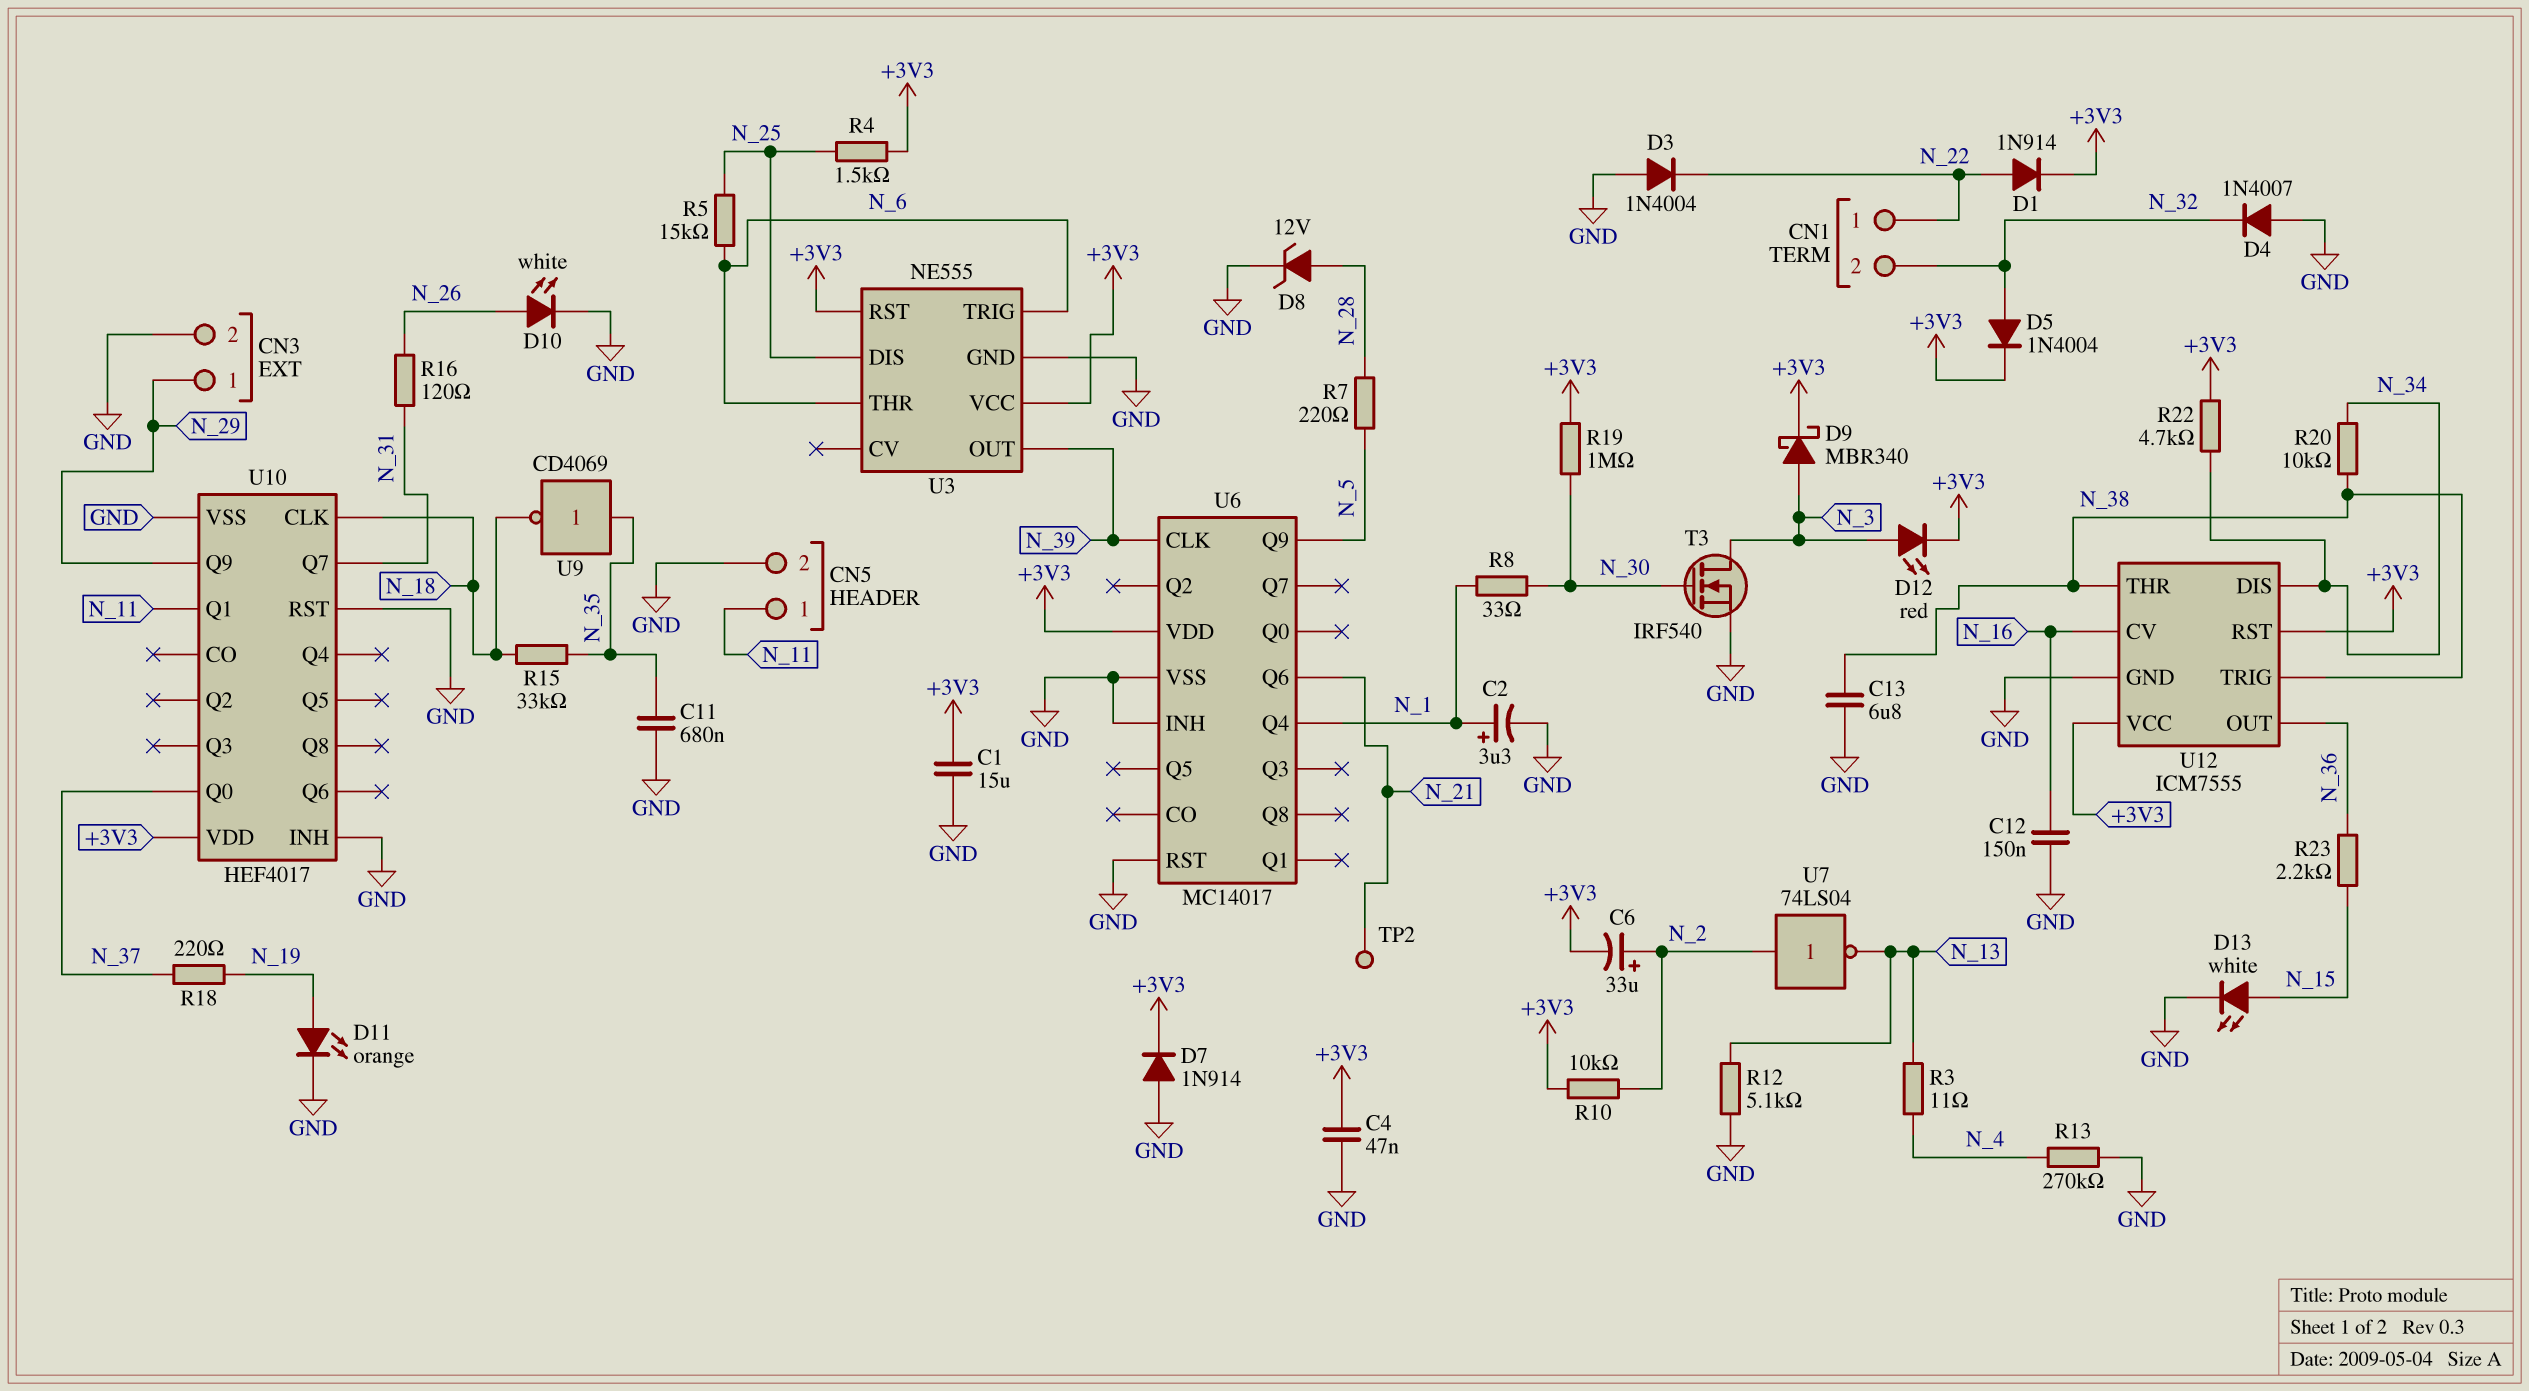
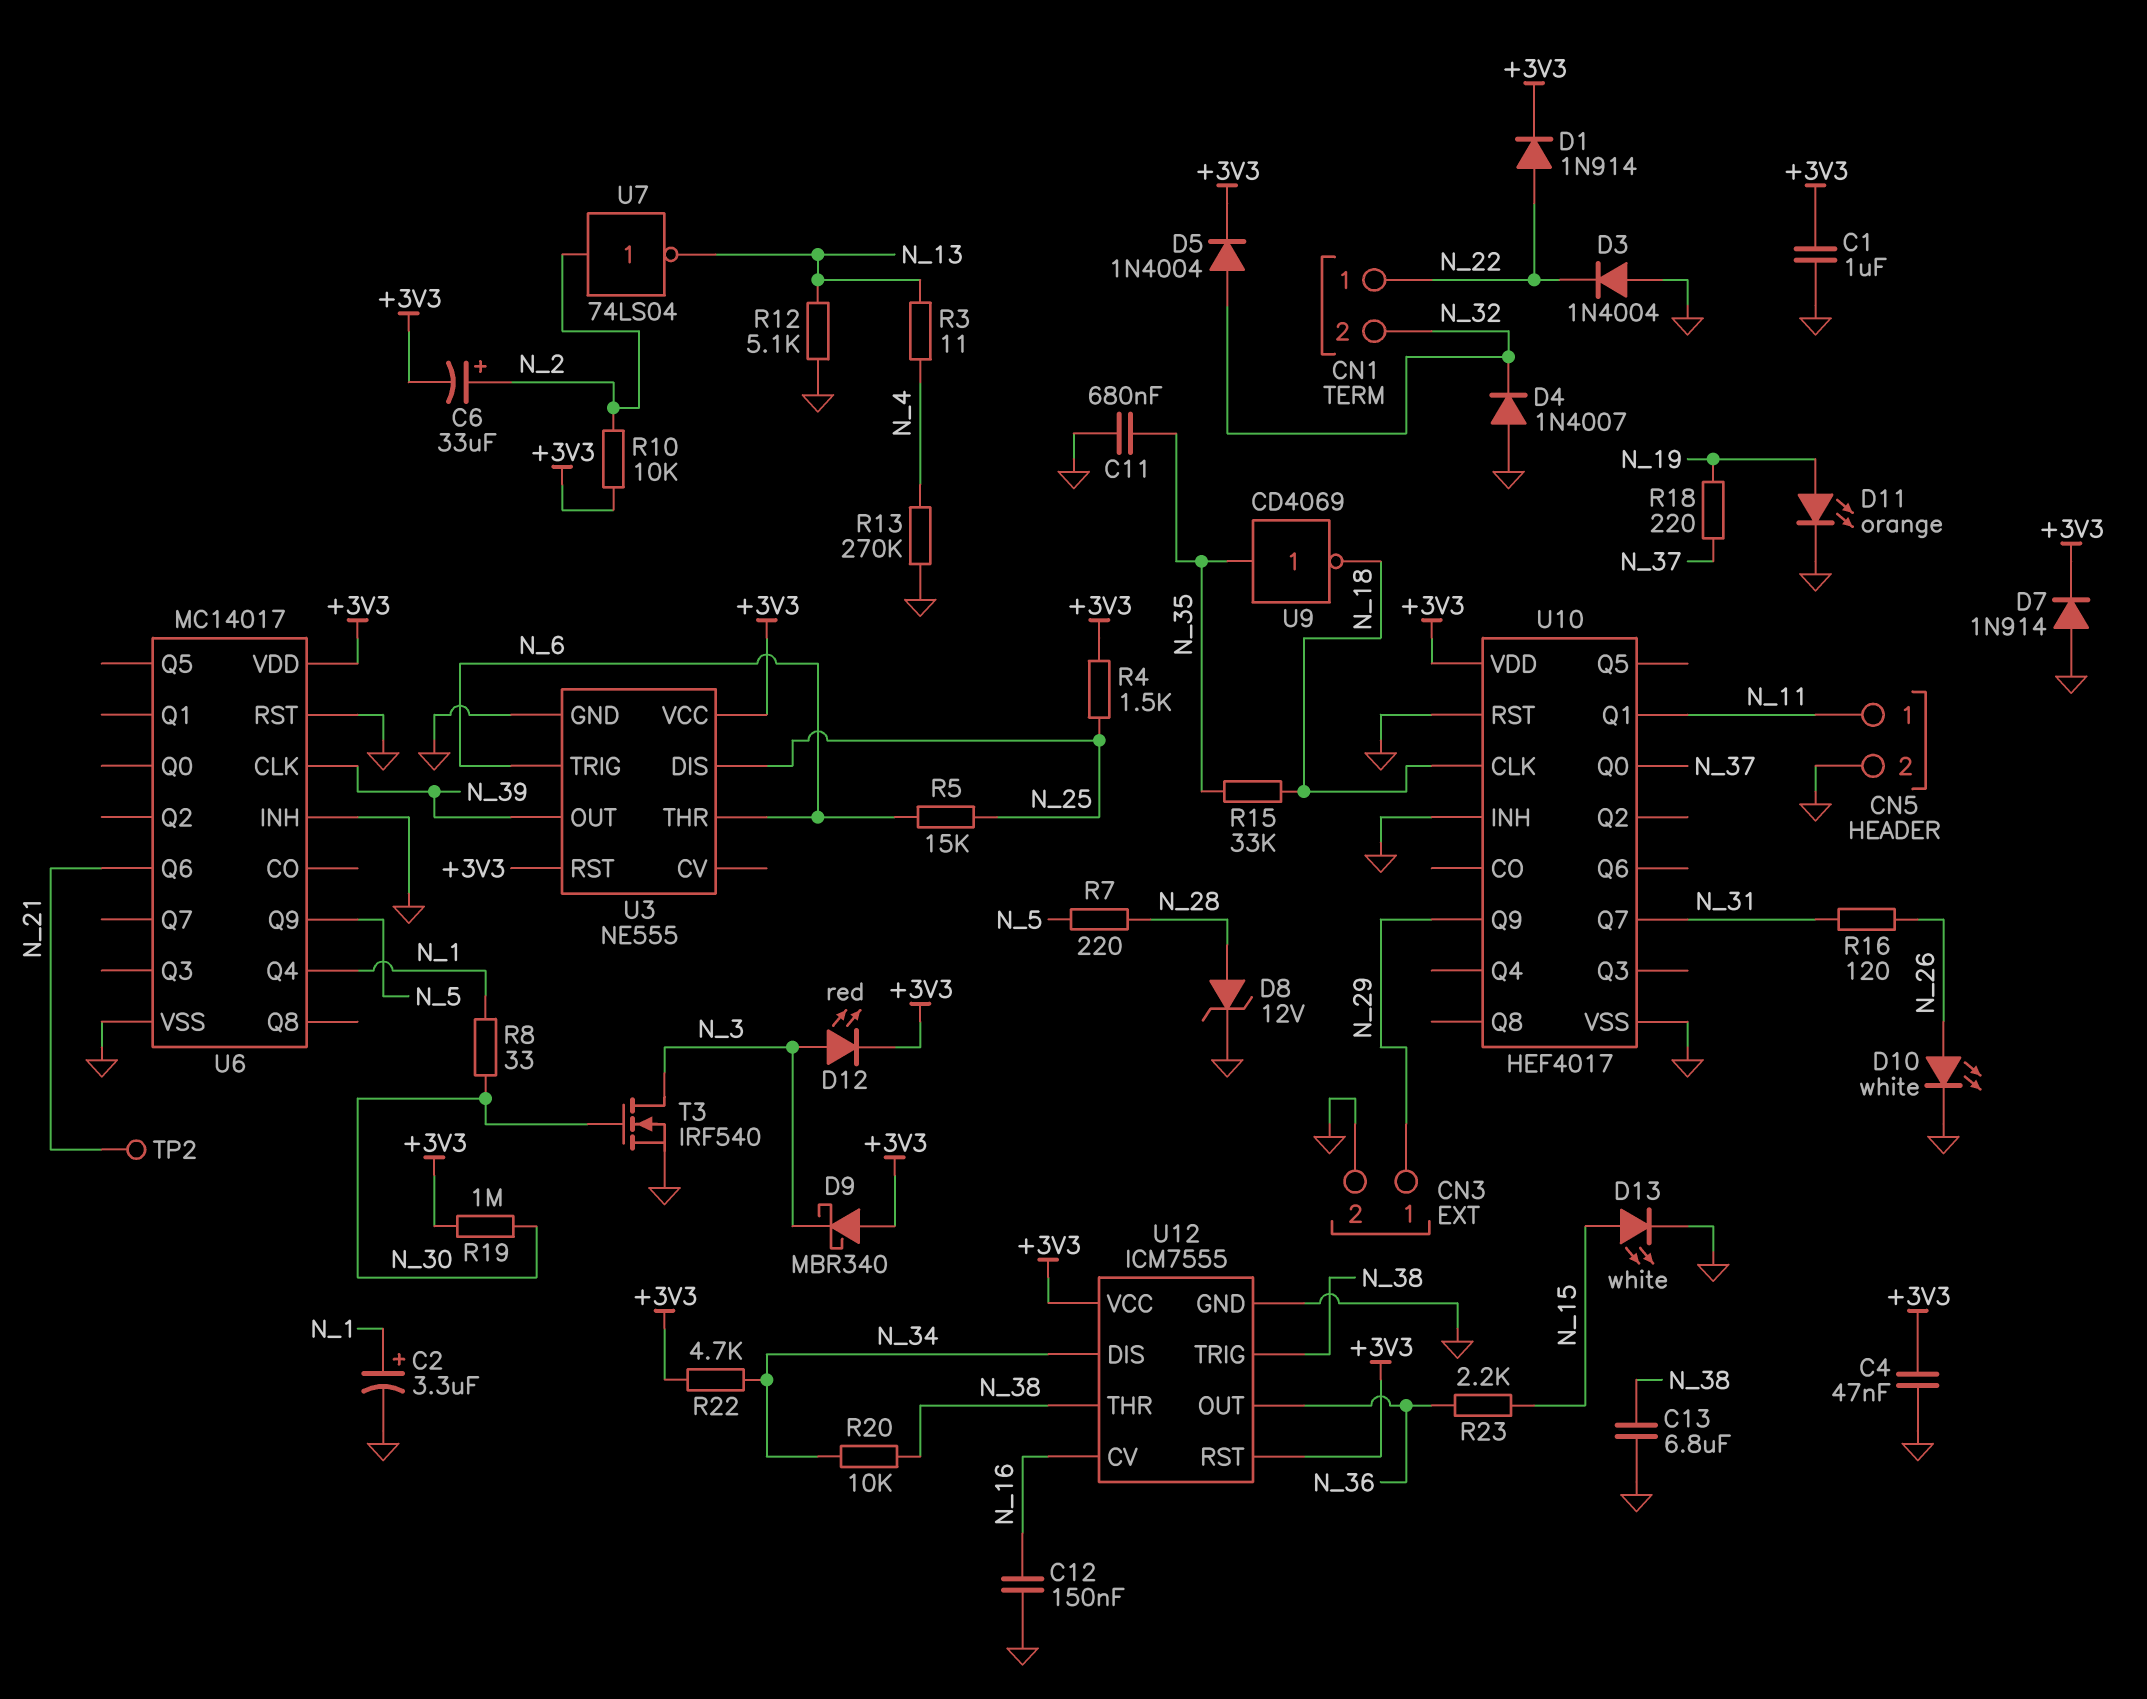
C1: 15uF (+3V3, GND) -> 1uF (+3V3, GND)
D9: schottky MBR340 (A N_3, K +3V3) -> schottky MBR340 (A +3V3, K N_3)

